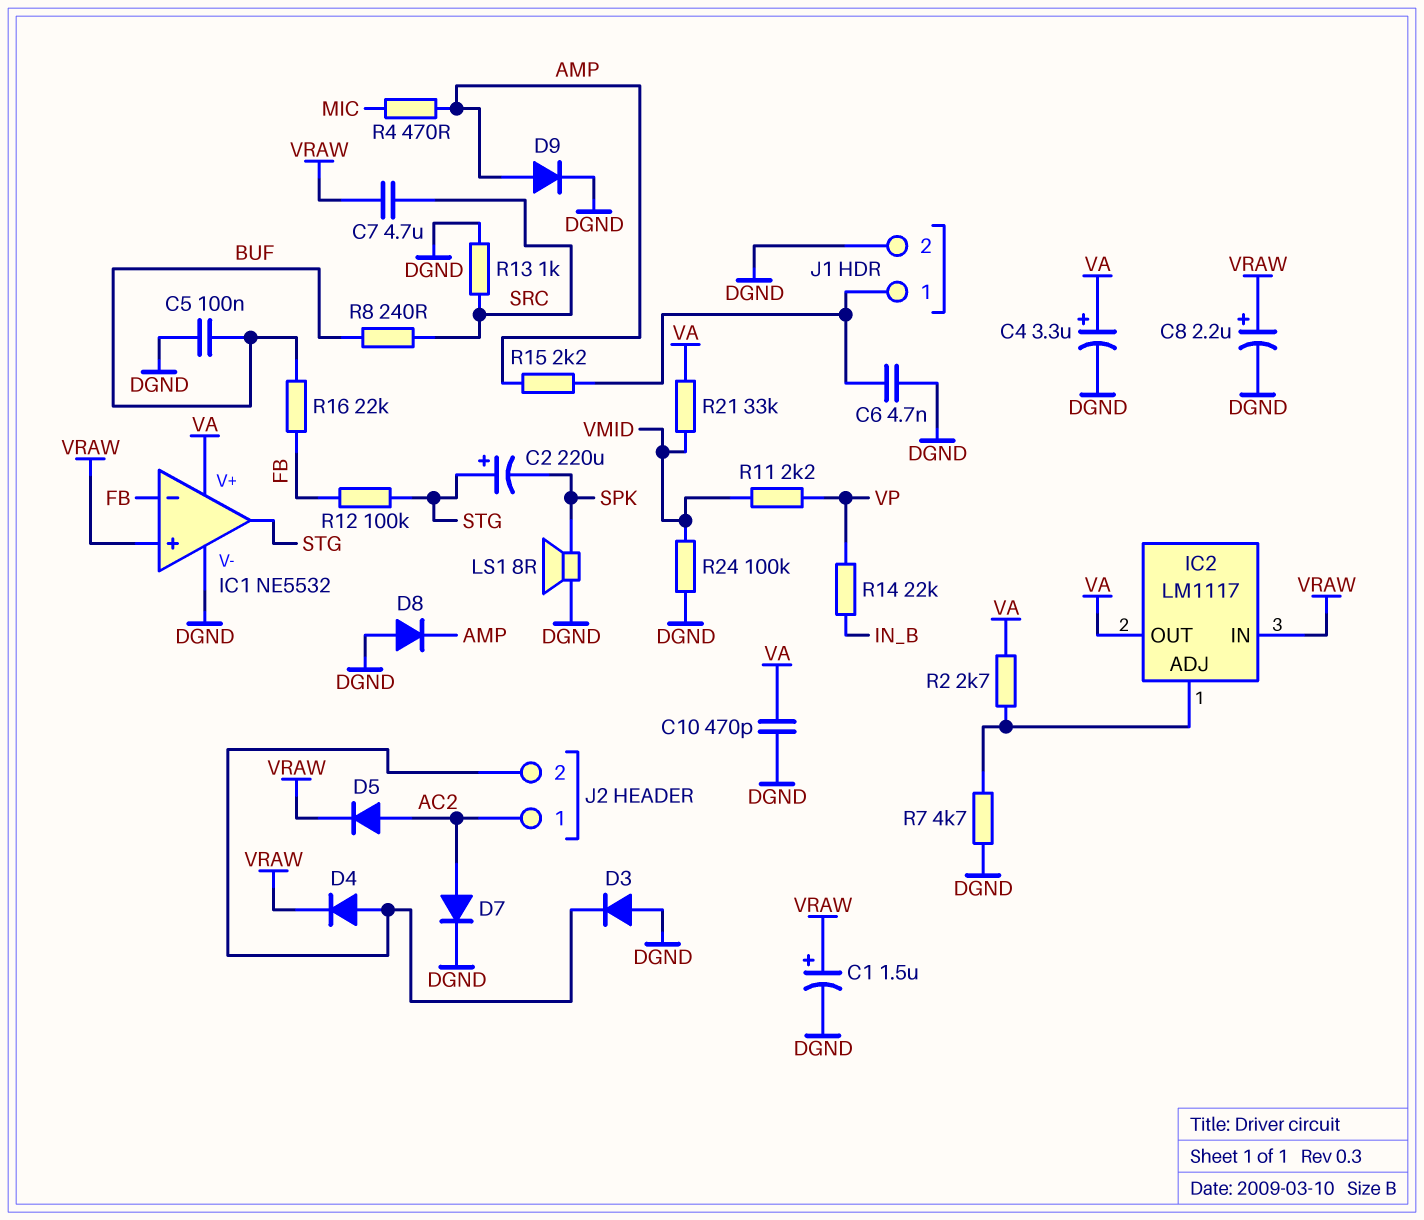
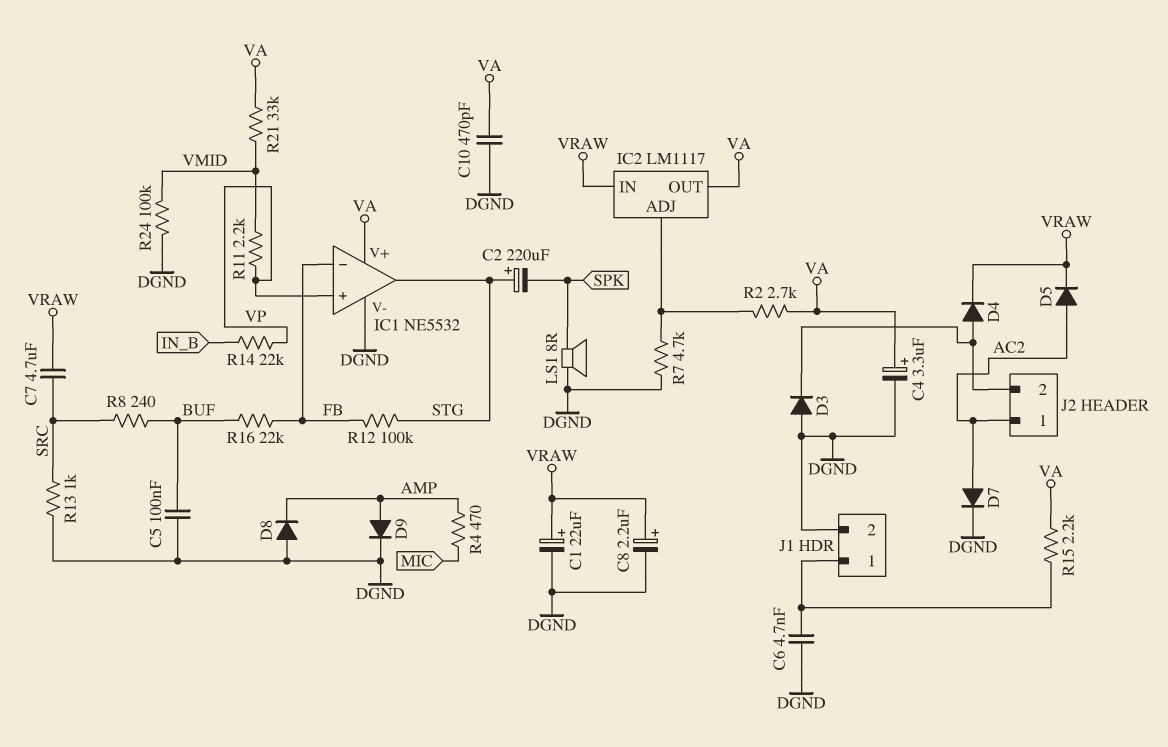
C1: 1.5uF (plus VRAW, minus DGND) -> 22uF (plus VRAW, minus DGND)
IC1 pin in+: VRAW -> VP
R15: 2.2k (AMP, J1/1) -> 2.2k (J1/1, VA)

